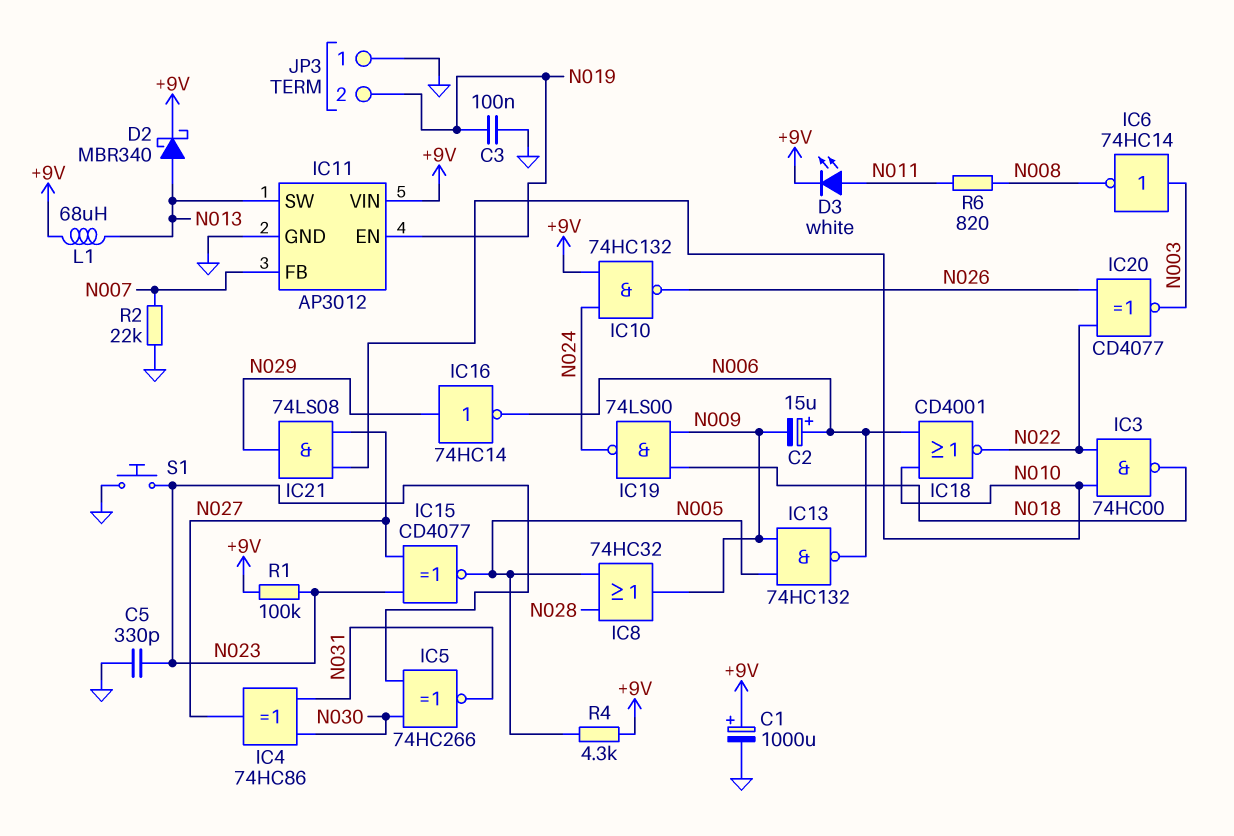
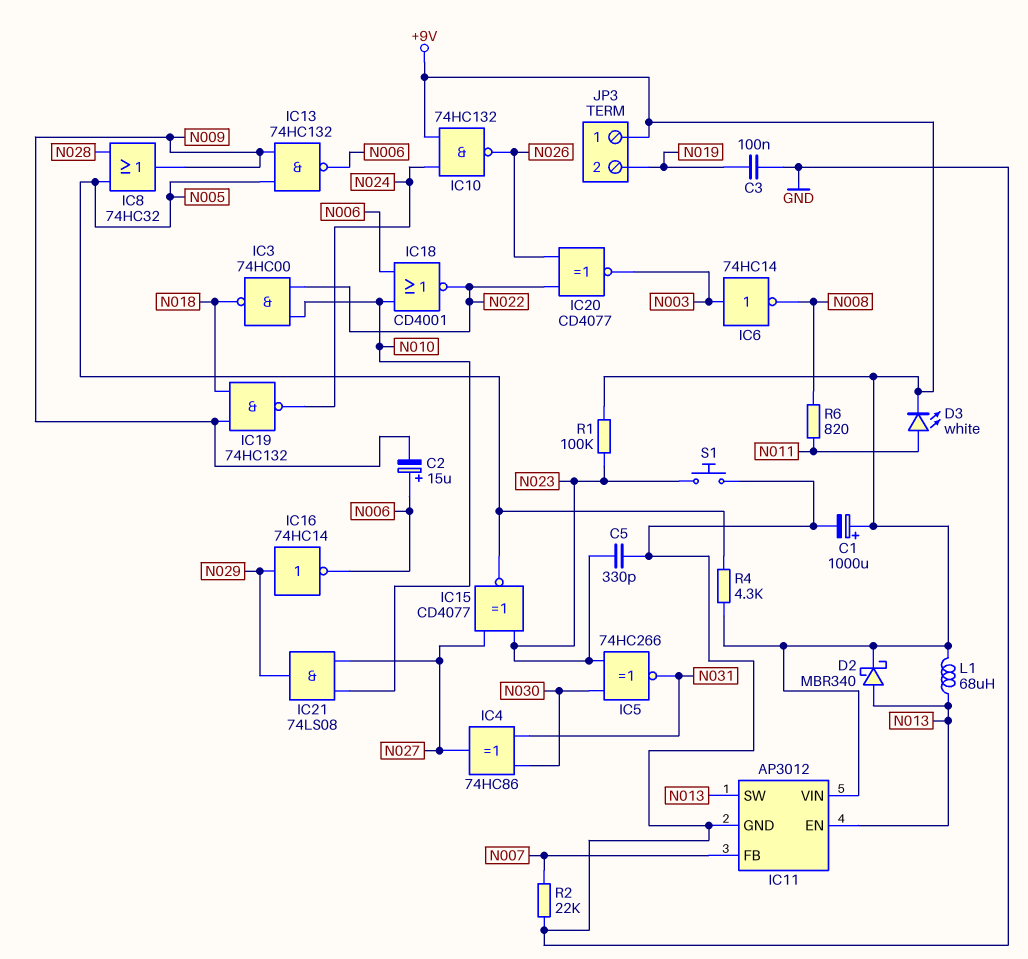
IC11 pin EN: N019 -> N013
IC19: NAND 74LS00 (in N009, in N018, out N024) -> NAND 74HC132 (in N009, in N018, out N024)
JP3 pin 1: GND -> +9V

